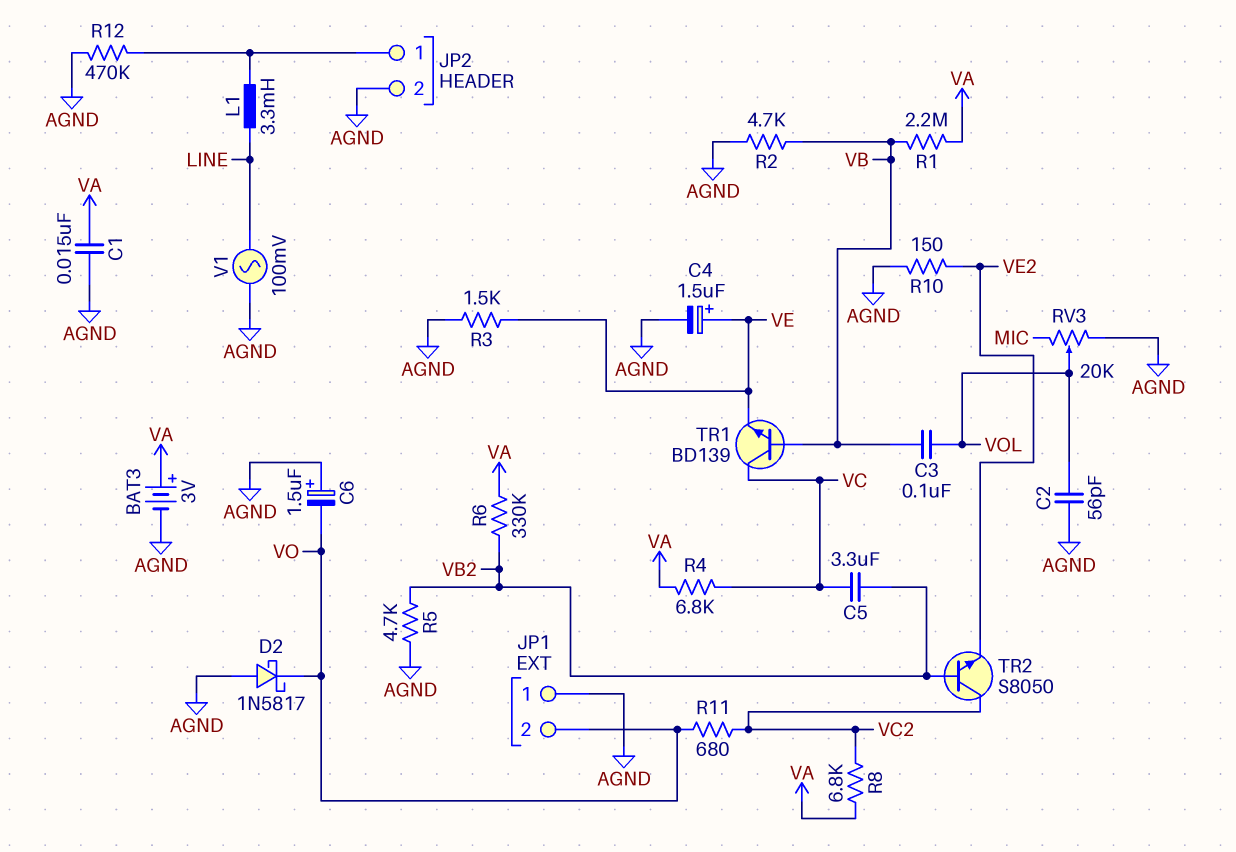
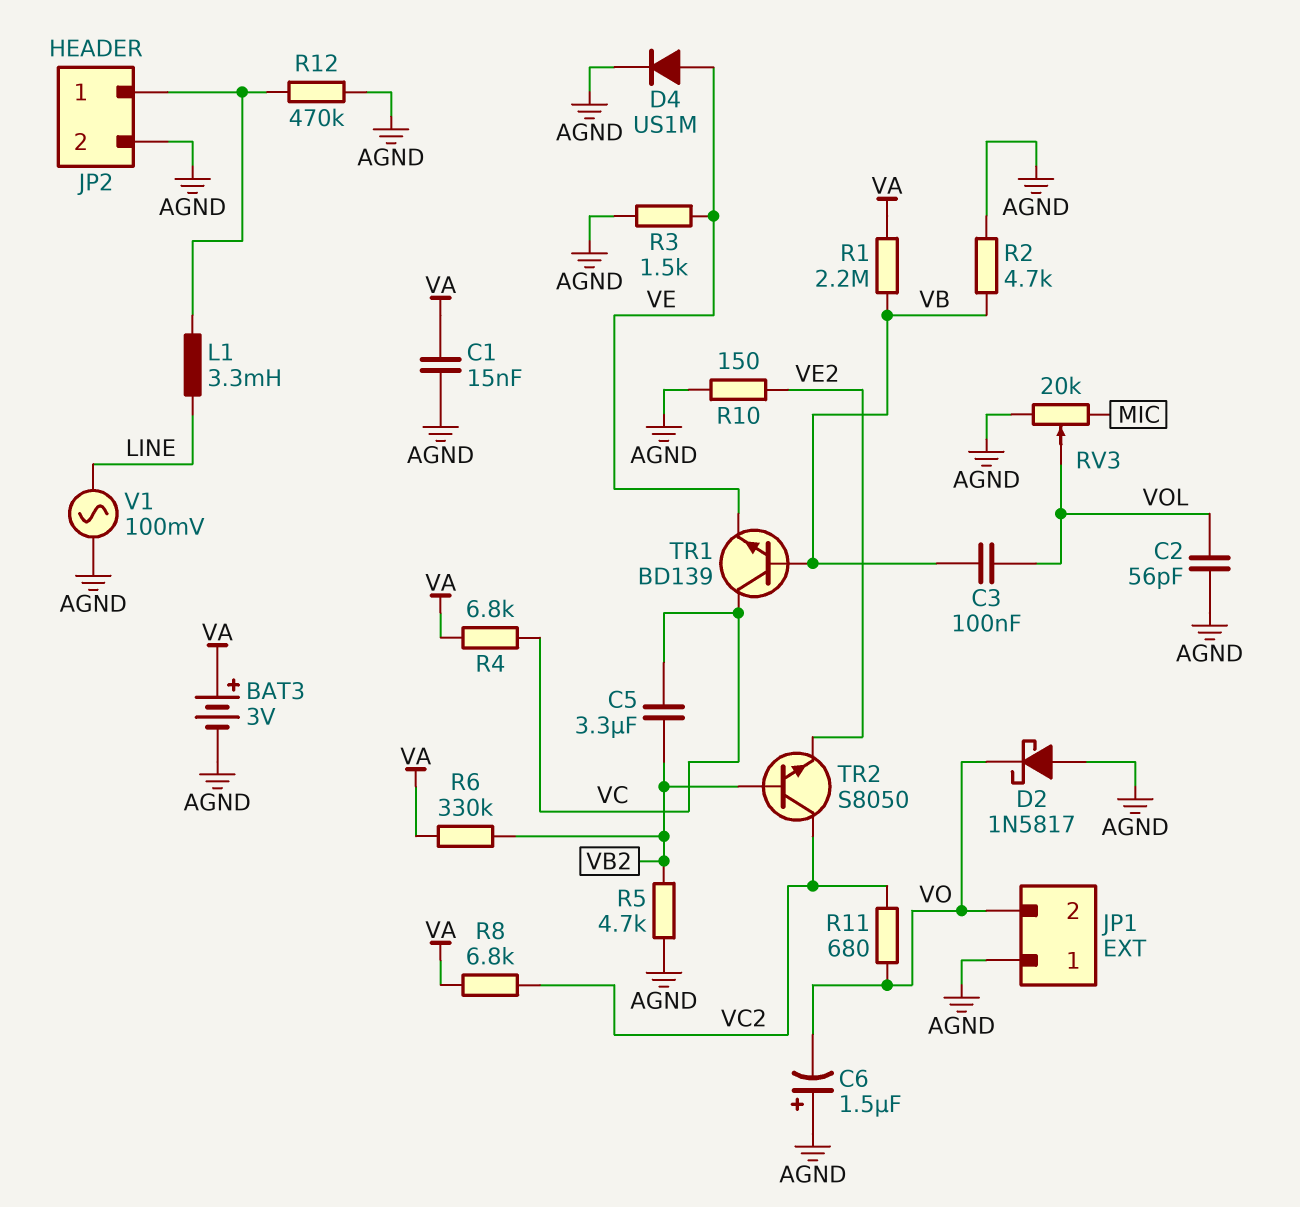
C4: 1.5uF (plus VE, minus AGND) -> none
D4: none -> diode US1M (A VE, K AGND)

